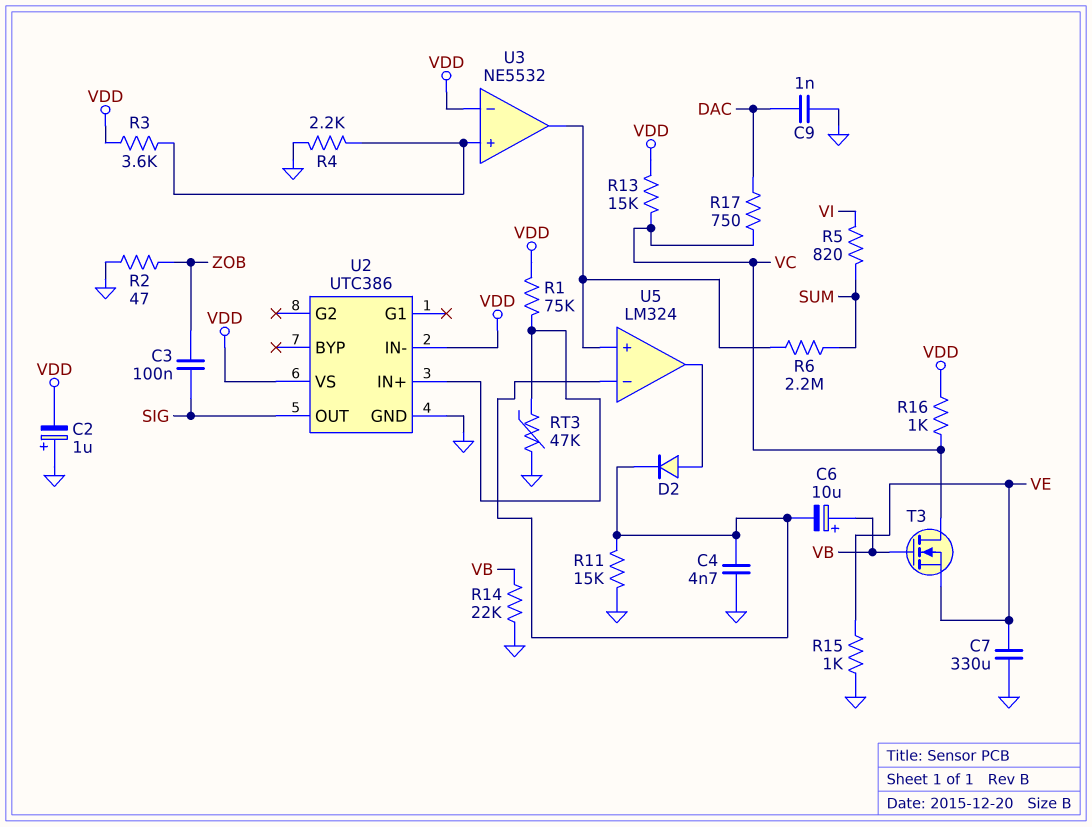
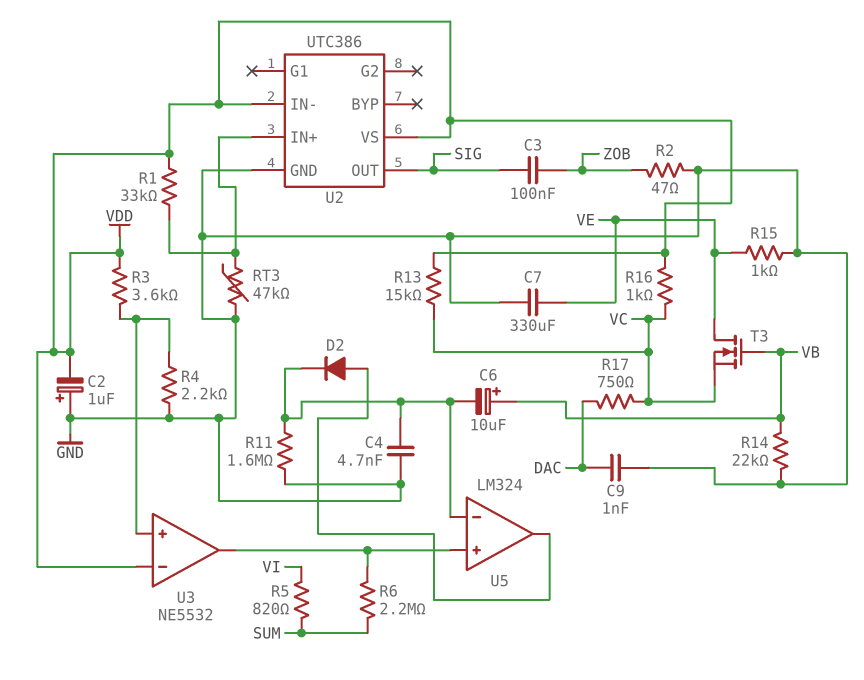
R1: 75k (U2/IN+, VDD) -> 33k (U2/IN+, VDD)
R11: 15k (GND, U5/in-) -> 1.6M (GND, U5/in-)
T3: NMOS (G VB, D VC, S VE) -> NMOS (G VB, D VE, S VC)

